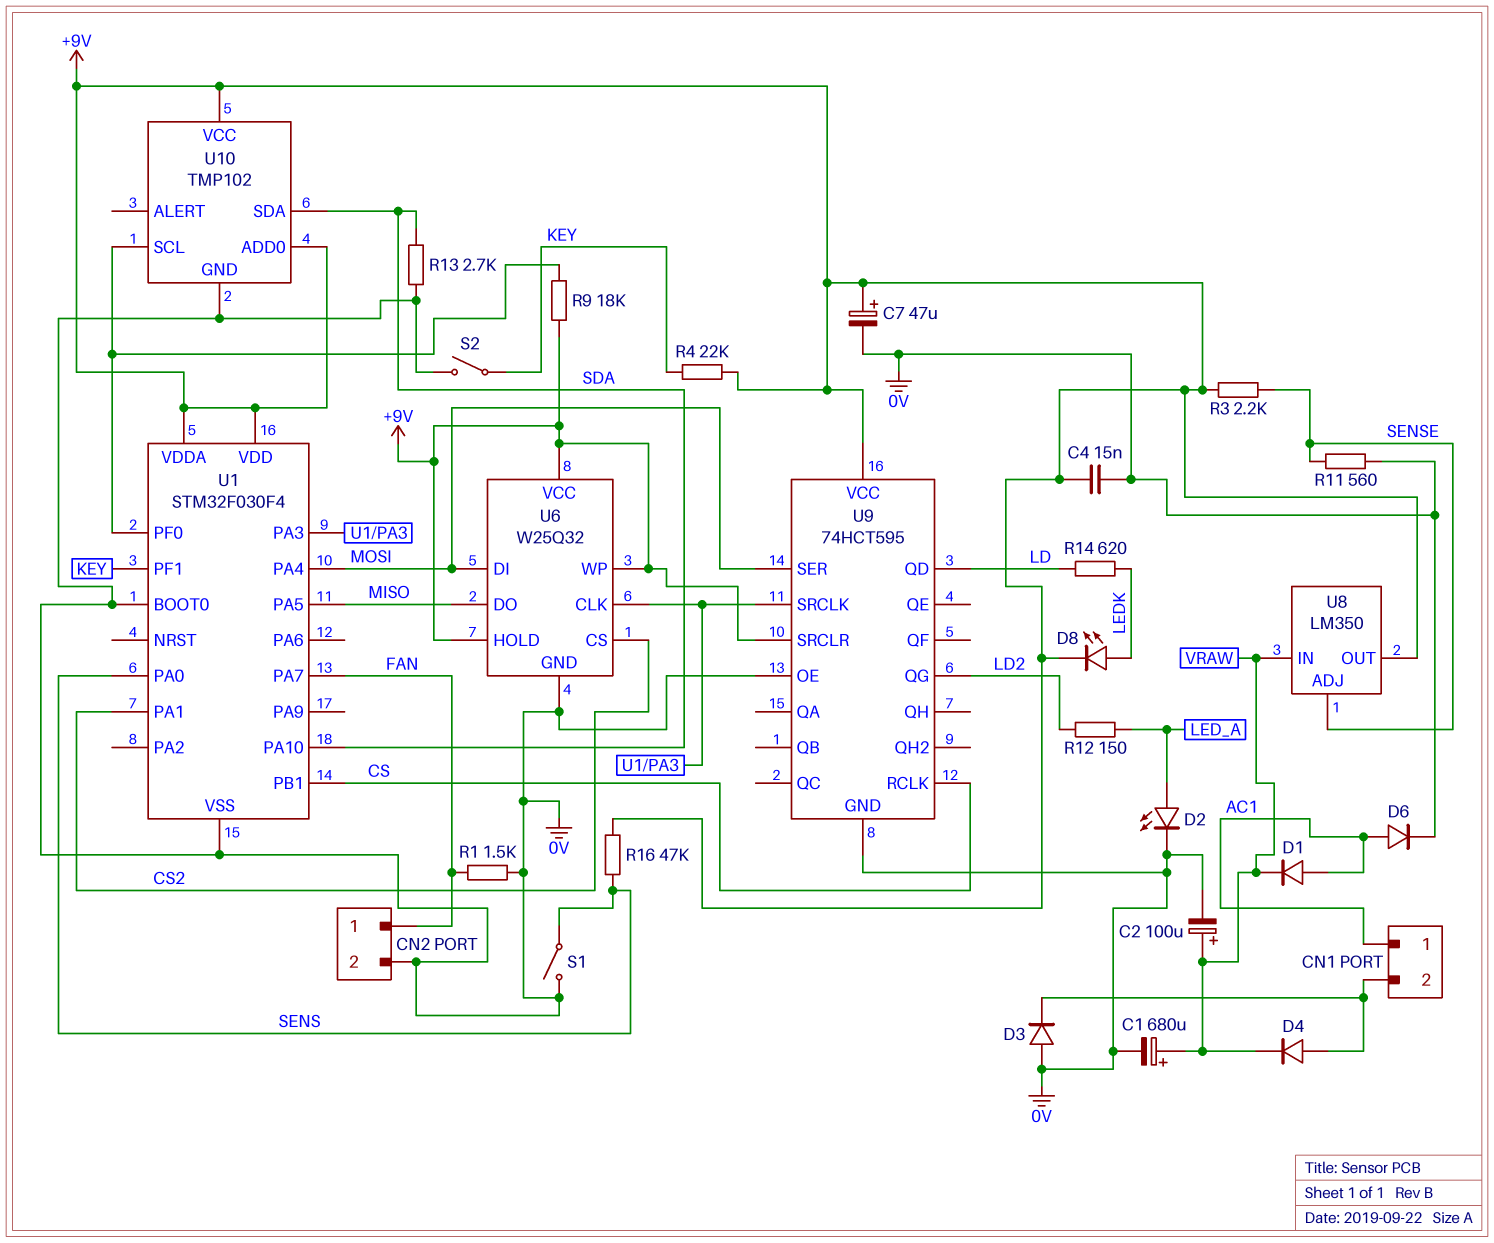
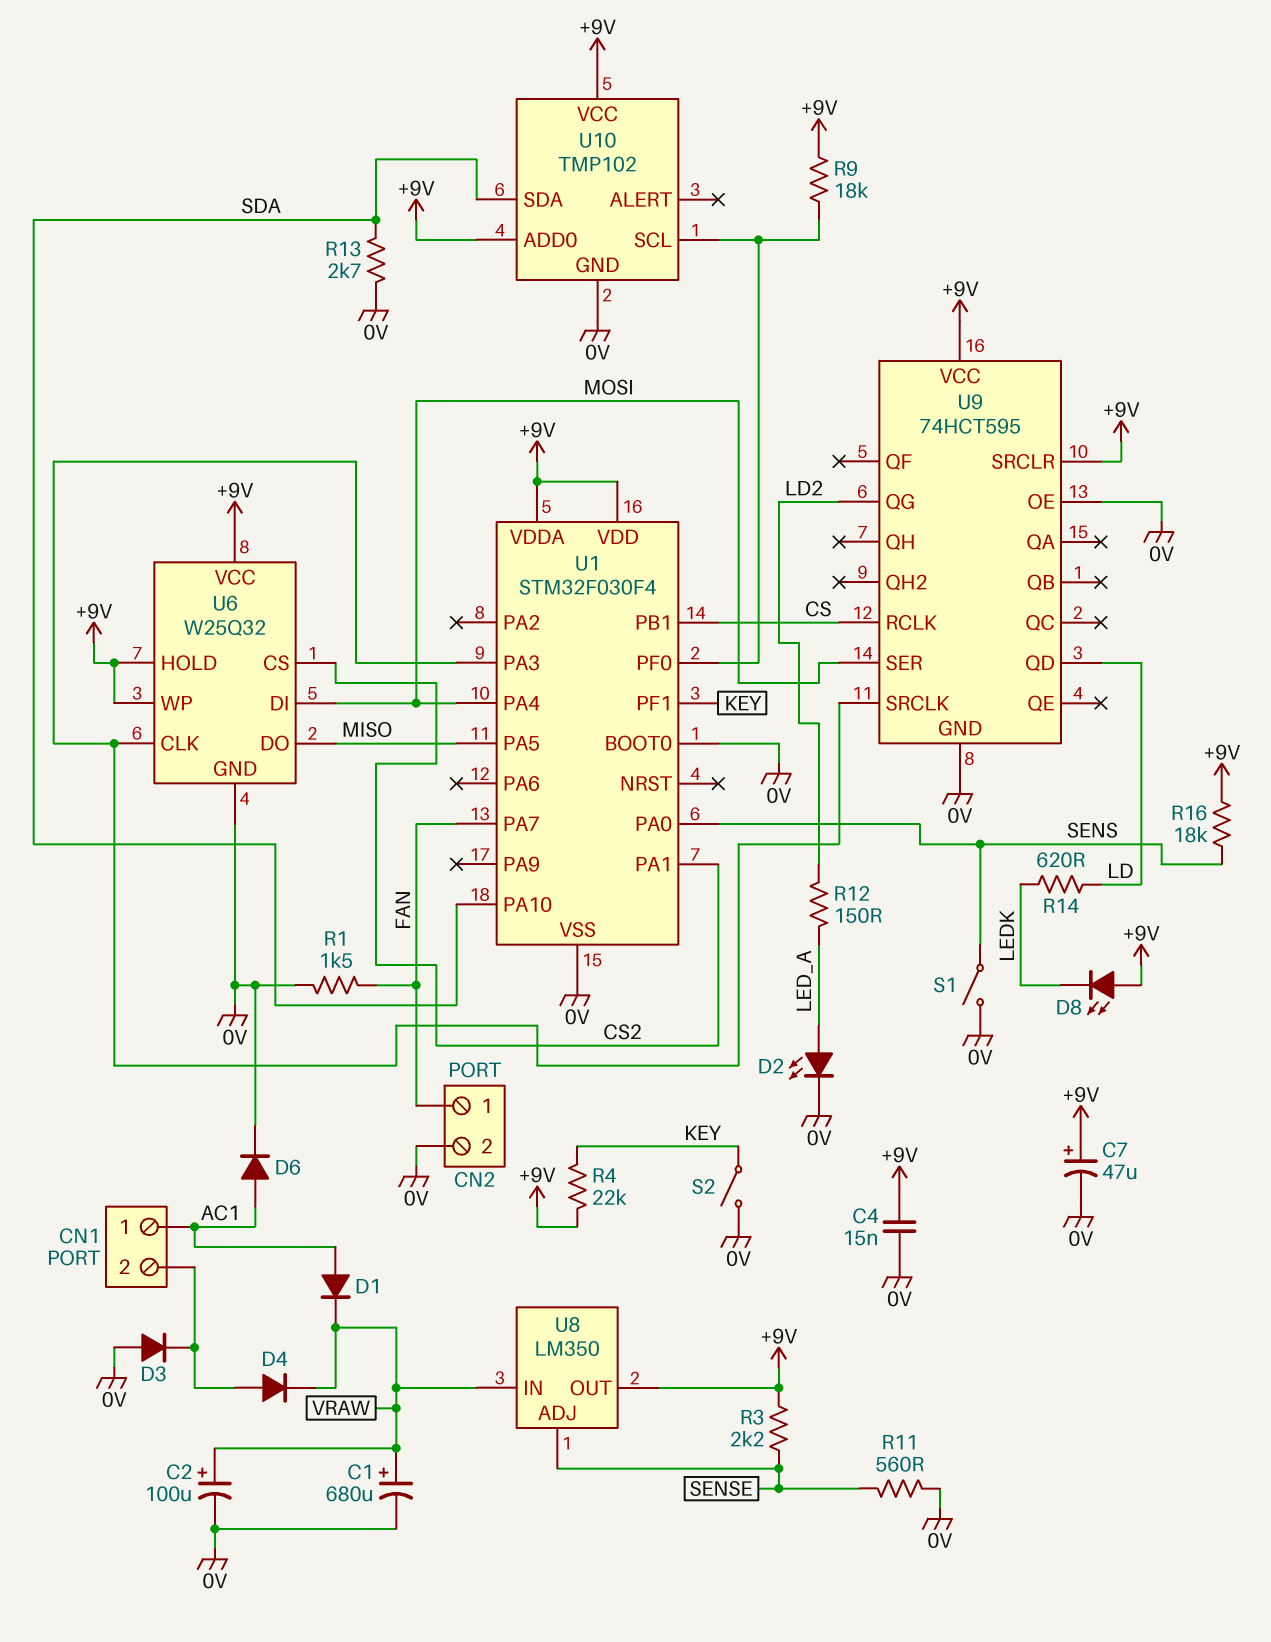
D8: LED (A LEDK, K +9V) -> LED (A +9V, K LEDK)
R16: 47k (+9V, SENS) -> 18k (+9V, SENS)

